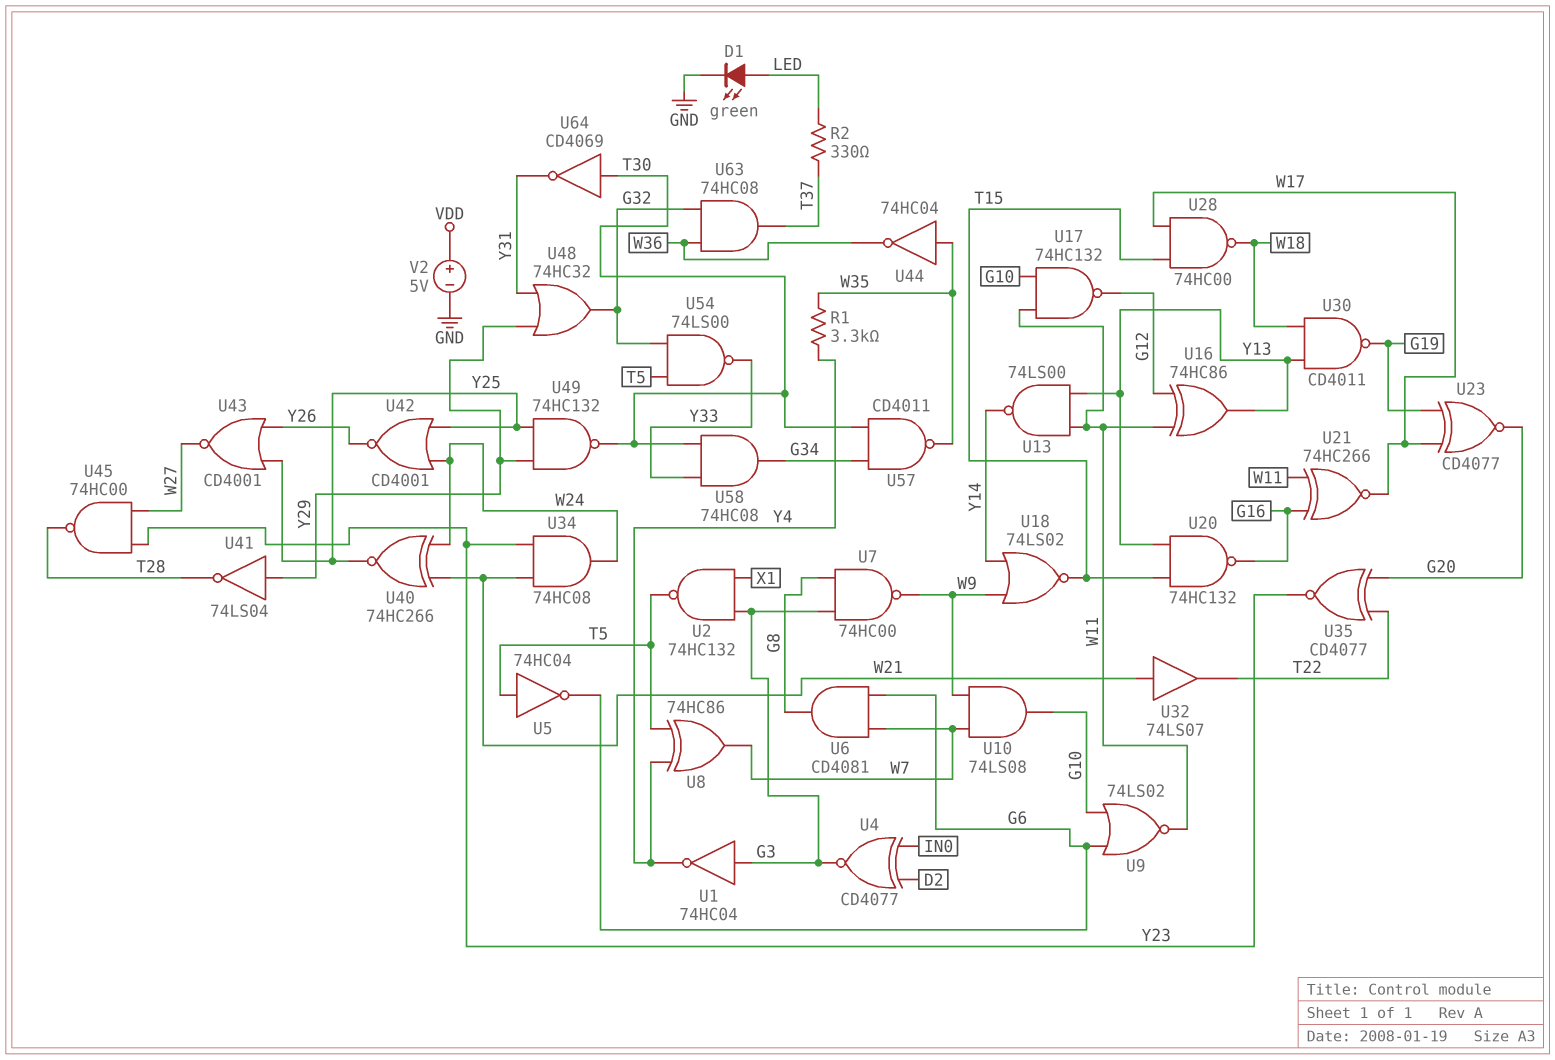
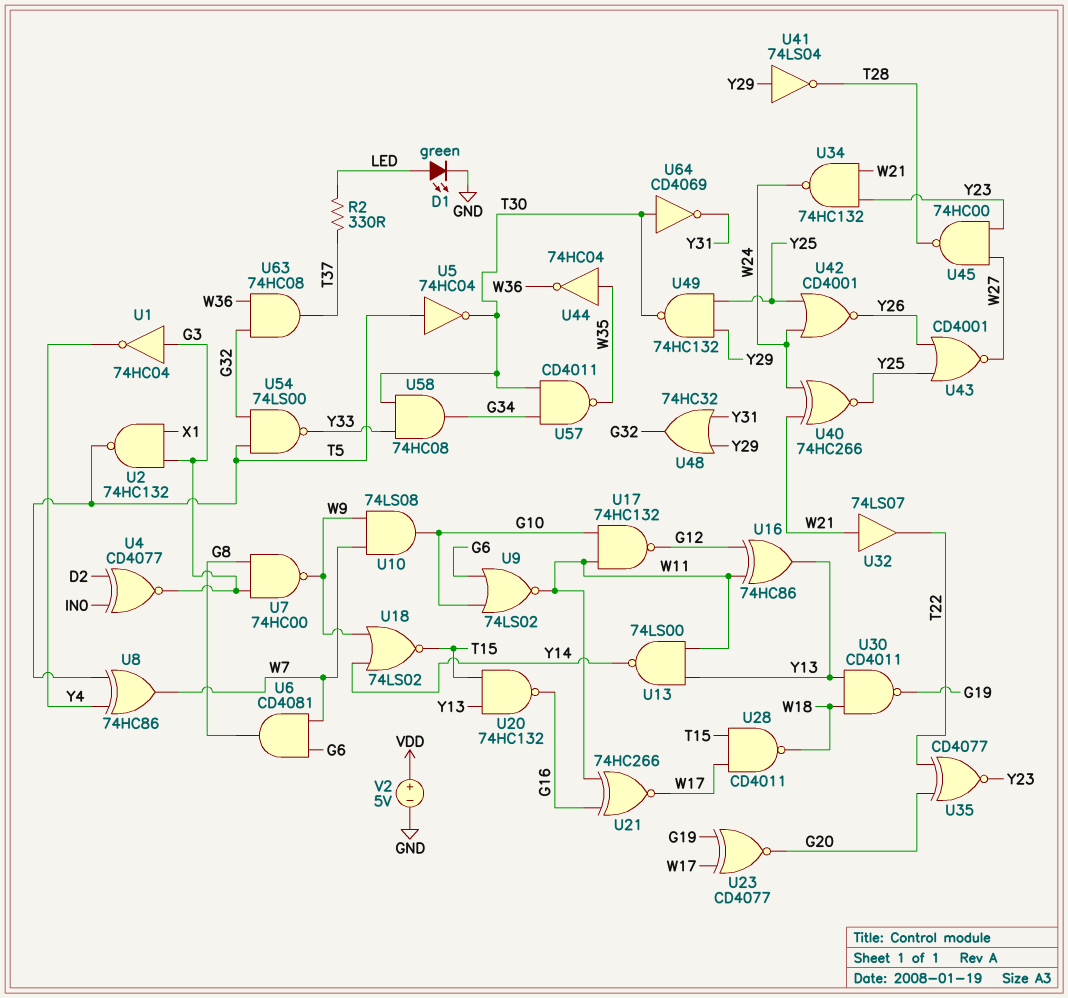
R1: 3.3k (W35, Y4) -> none
U5: NOT 74HC04 (in T5, out G6) -> NOT 74HC04 (in T5, out T30)
U28: NAND 74HC00 (in T15, in W17, out W18) -> NAND CD4011 (in T15, in W17, out W18)
U34: AND 74HC08 (in W21, in Y23, out W24) -> NAND 74HC132 (in W21, in Y23, out W24)

